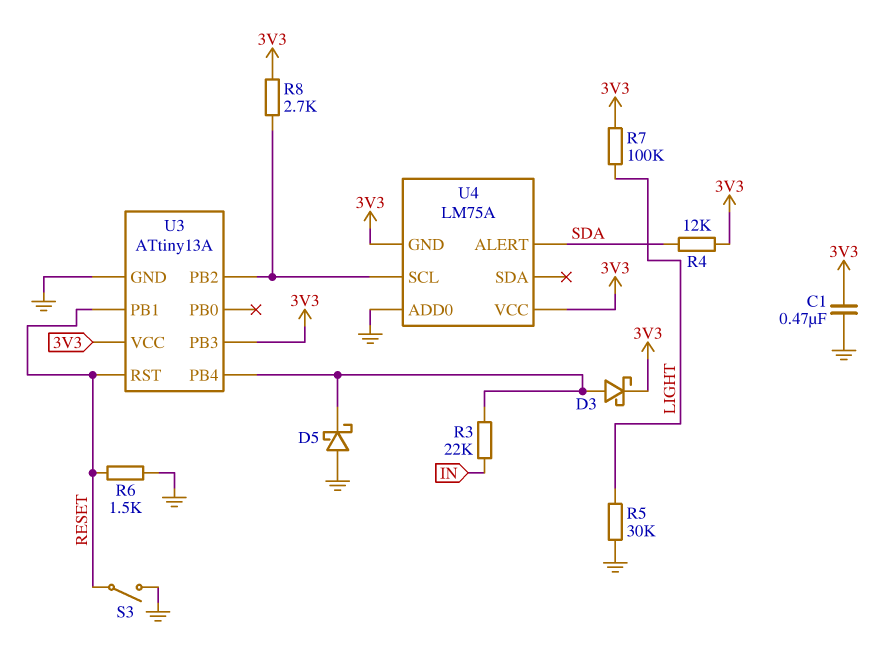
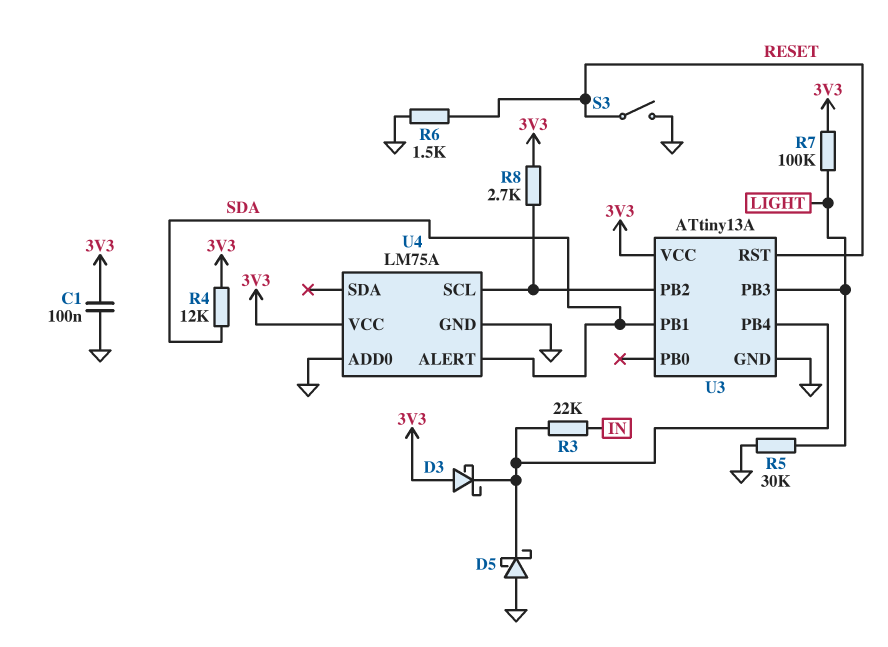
C1: 470nF (3V3, GND) -> 100nF (3V3, GND)
D3: schottky (A U3/PB4, K 3V3) -> schottky (A 3V3, K U3/PB4)
U3 pin PB1: RESET -> SDA
U3 pin PB3: 3V3 -> LIGHT
U4 pin GND: 3V3 -> GND

